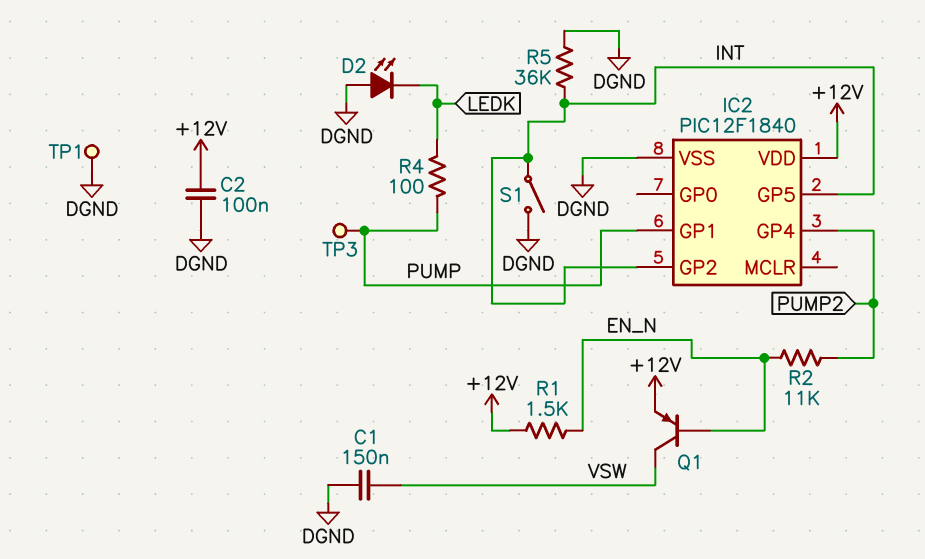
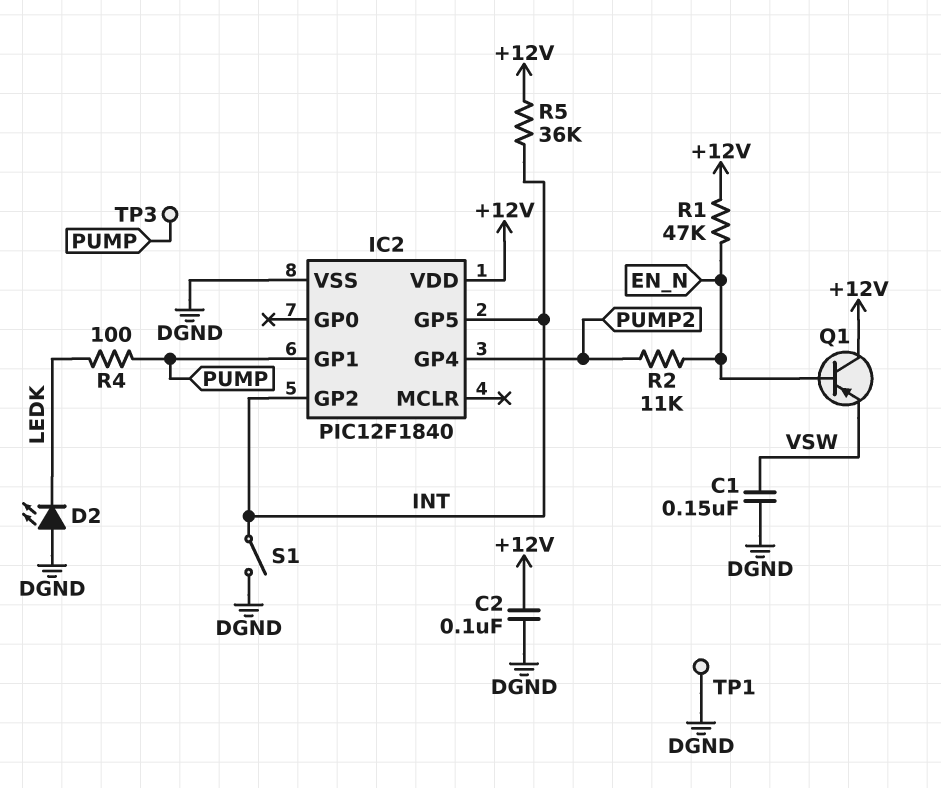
Q1: PNP (B EN_N, C VSW, E +12V) -> PNP (B EN_N, C +12V, E VSW)
R1: 1.5k (+12V, EN_N) -> 47k (+12V, EN_N)
R5: 36k (DGND, INT) -> 36k (+12V, INT)

